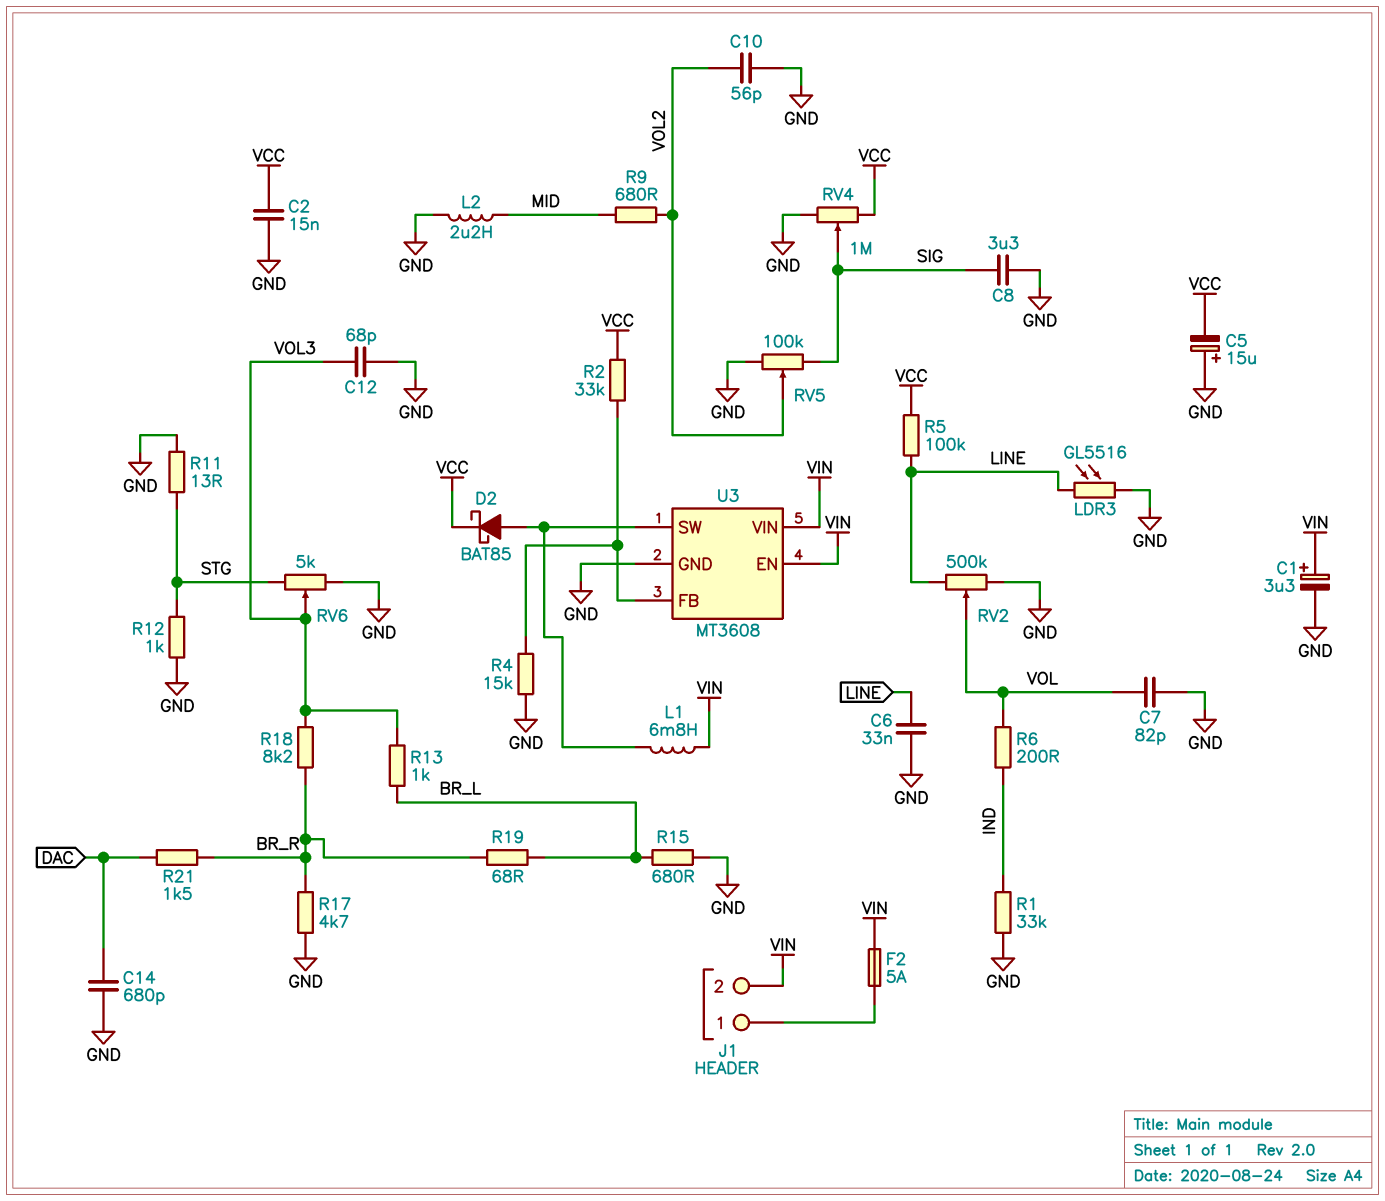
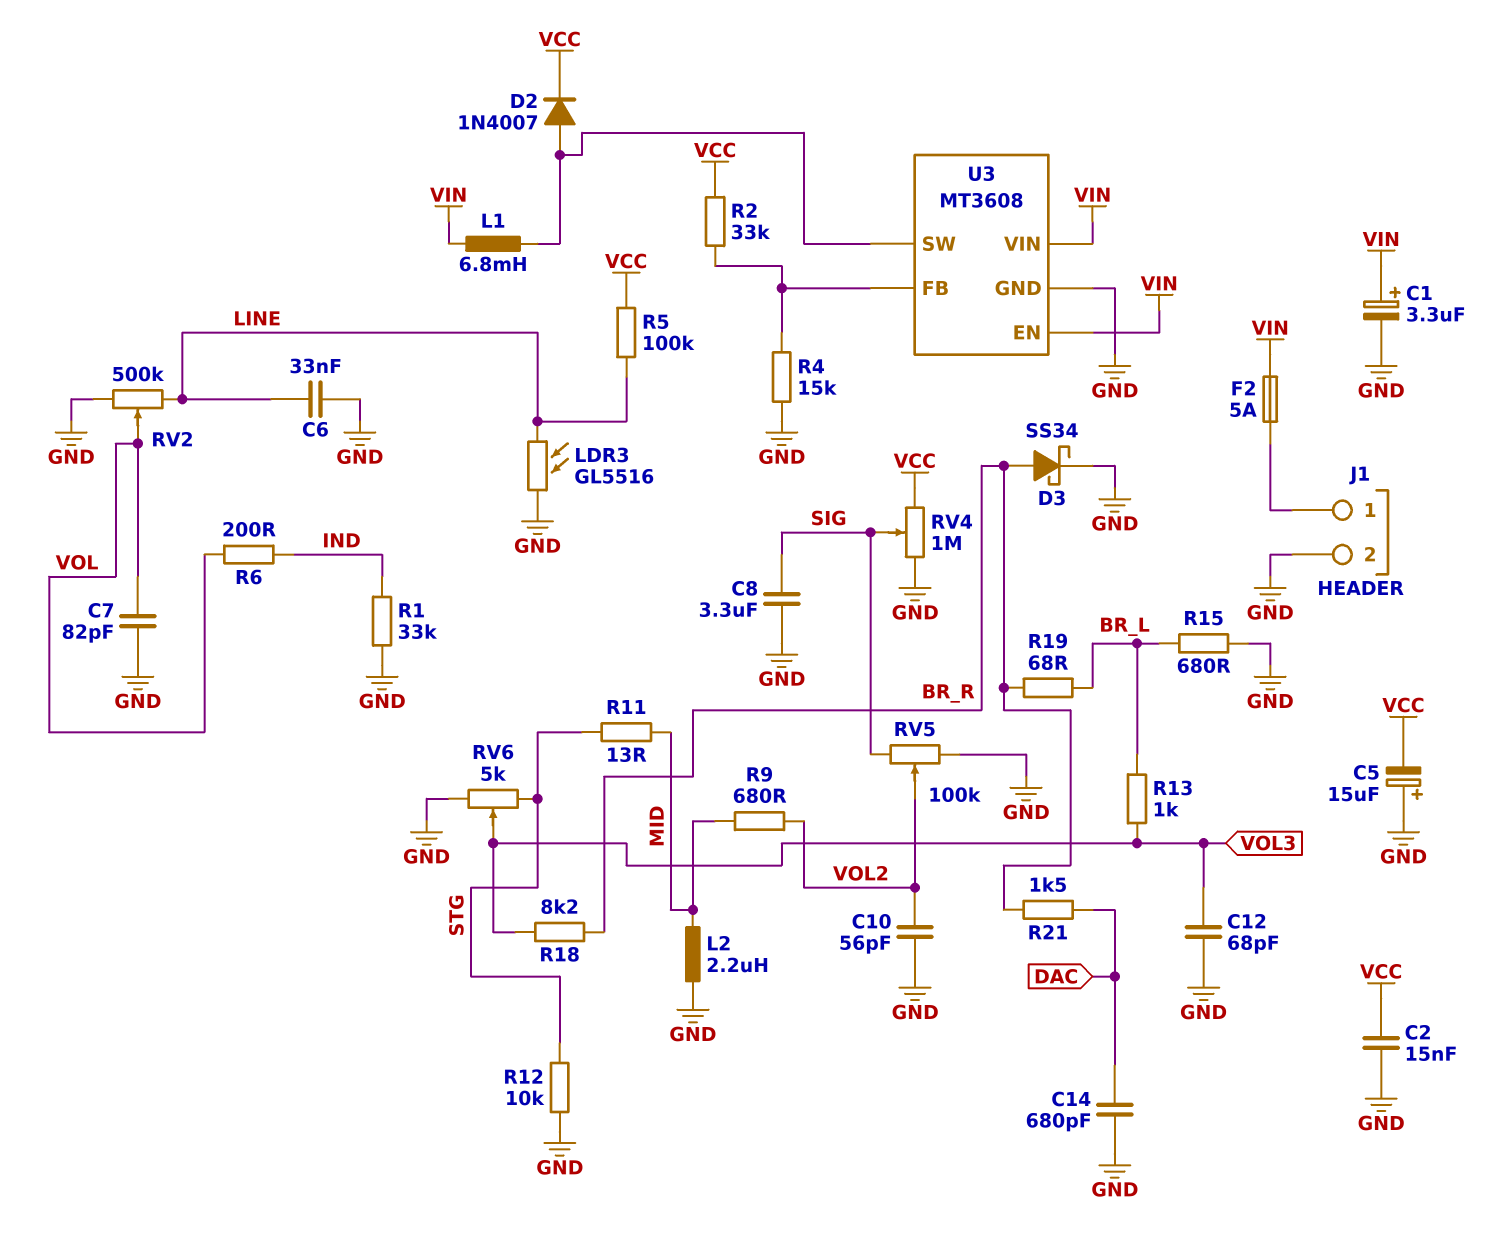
D2: schottky BAT85 (A U3/SW, K VCC) -> diode 1N4007 (A U3/SW, K VCC)
D3: none -> schottky SS34 (A BR_R, K GND)
J1 pin 2: VIN -> GND
R11: 13 (GND, STG) -> 13 (MID, STG)
R12: 1k (GND, STG) -> 10k (GND, STG)
R17: 4.7k (BR_R, GND) -> none

